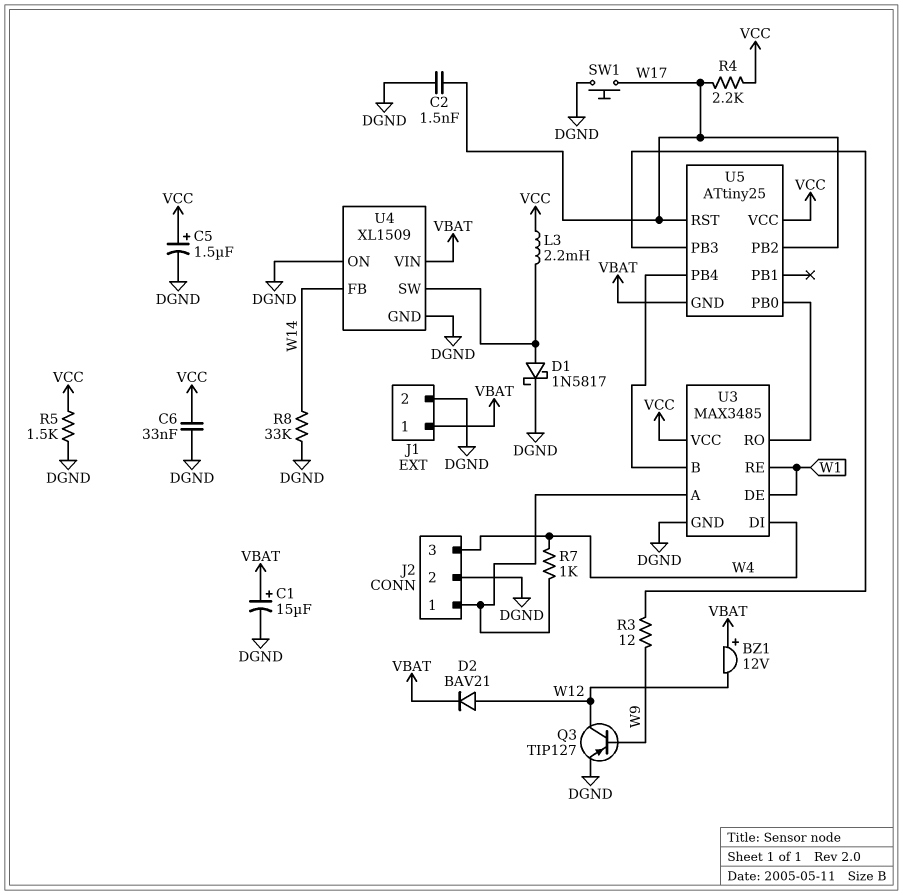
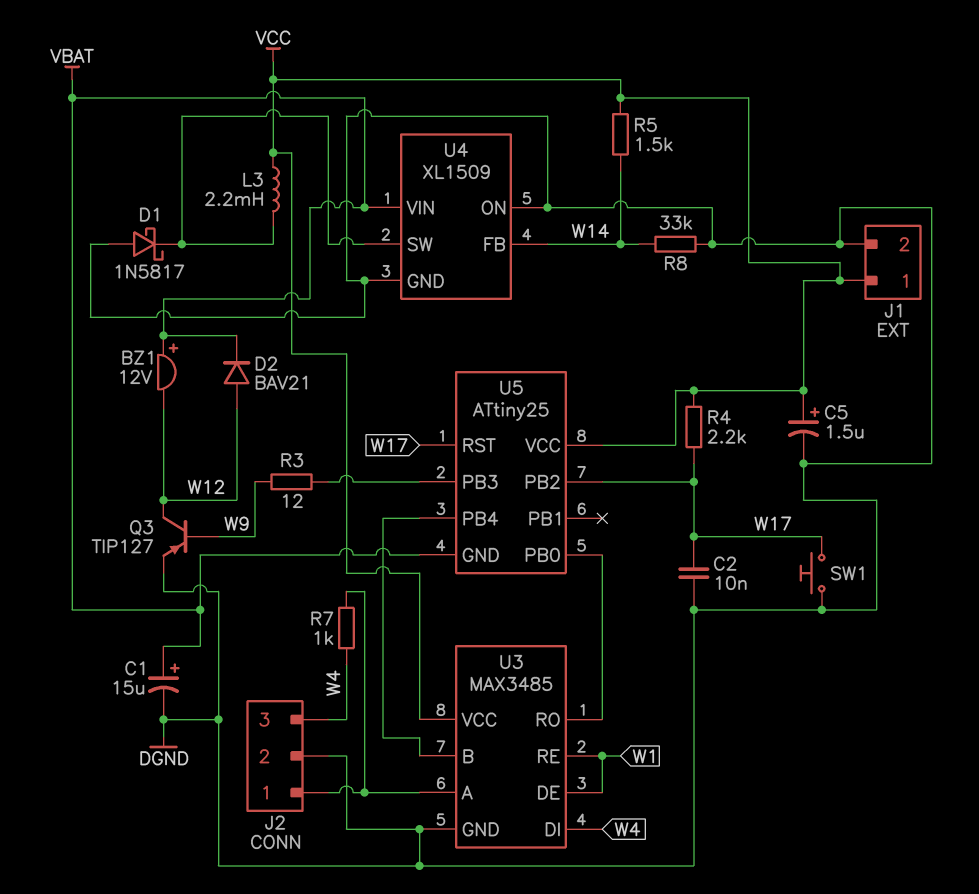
C2: 1.5nF (DGND, W17) -> 10nF (DGND, W17)
C6: 33nF (DGND, VCC) -> none
D1: schottky 1N5817 (A U4/SW, K DGND) -> schottky 1N5817 (A DGND, K U4/SW)
J1 pin 1: VBAT -> VCC
R5: 1.5k (DGND, VCC) -> 1.5k (VCC, W14)

